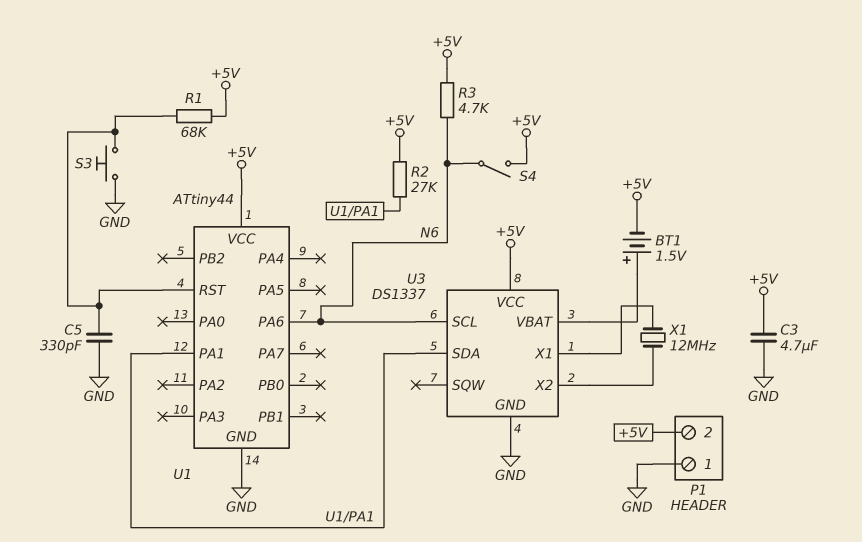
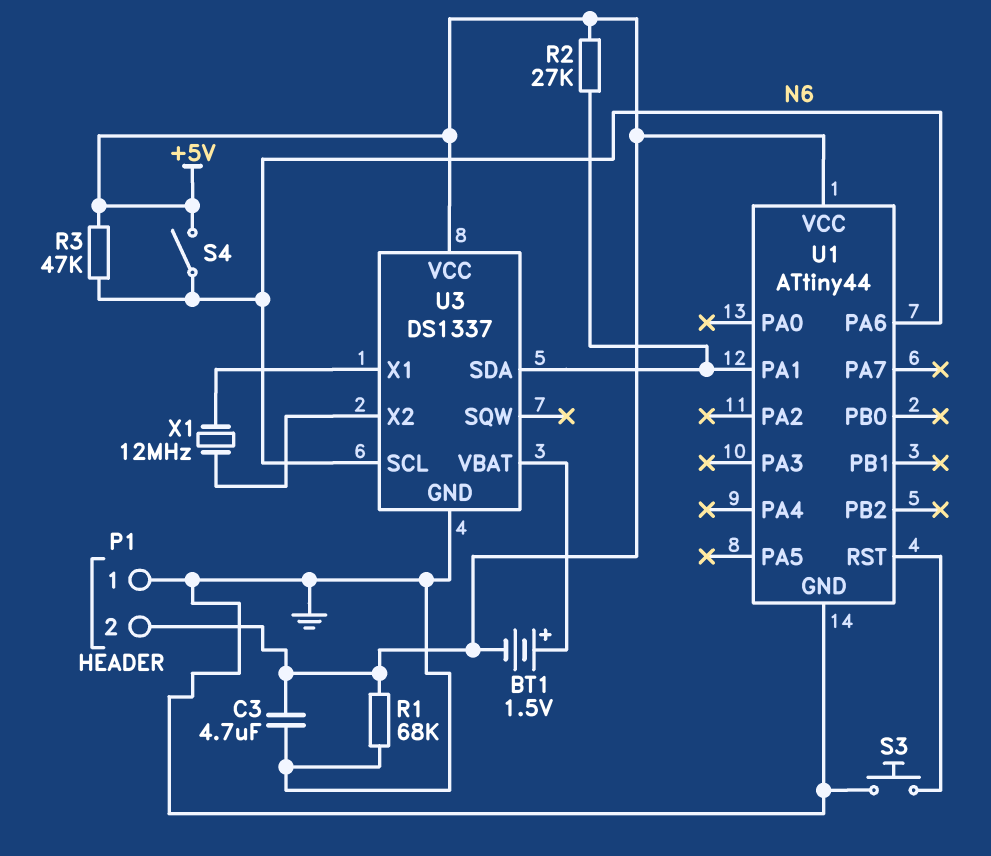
C5: 330pF (GND, U1/RST) -> none
R1: 68k (+5V, U1/RST) -> 68k (+5V, GND)
R3: 4.7k (+5V, N6) -> 47k (+5V, N6)

